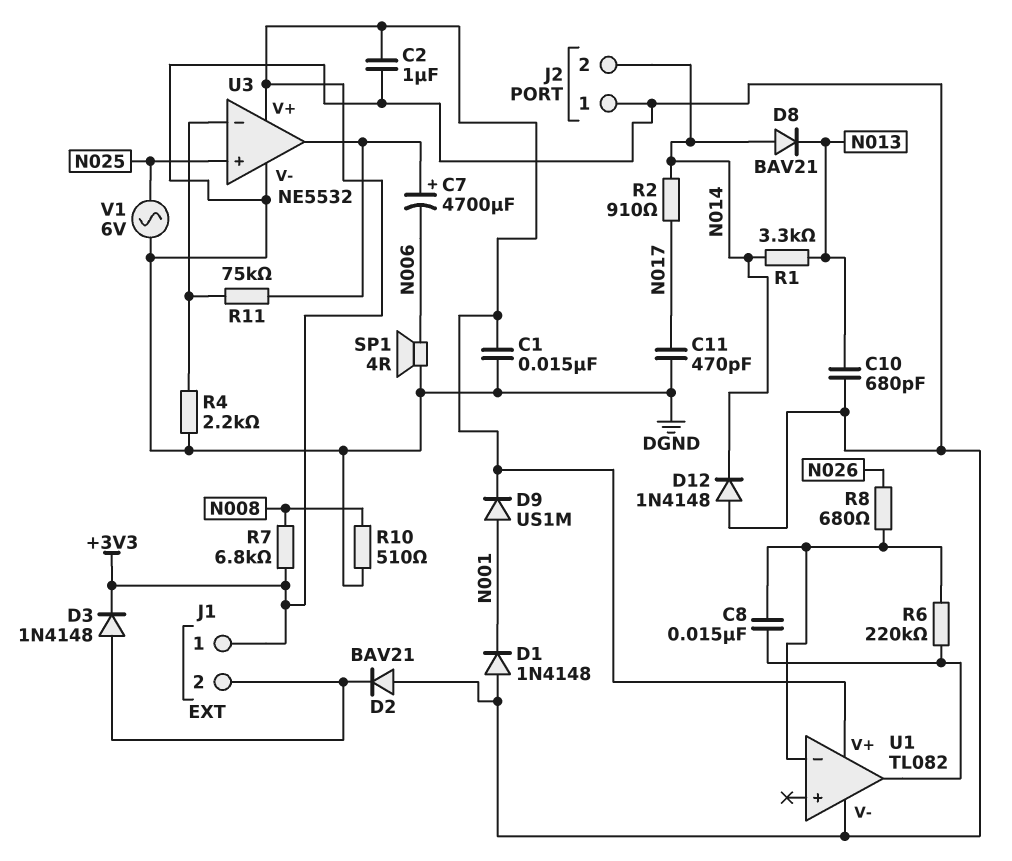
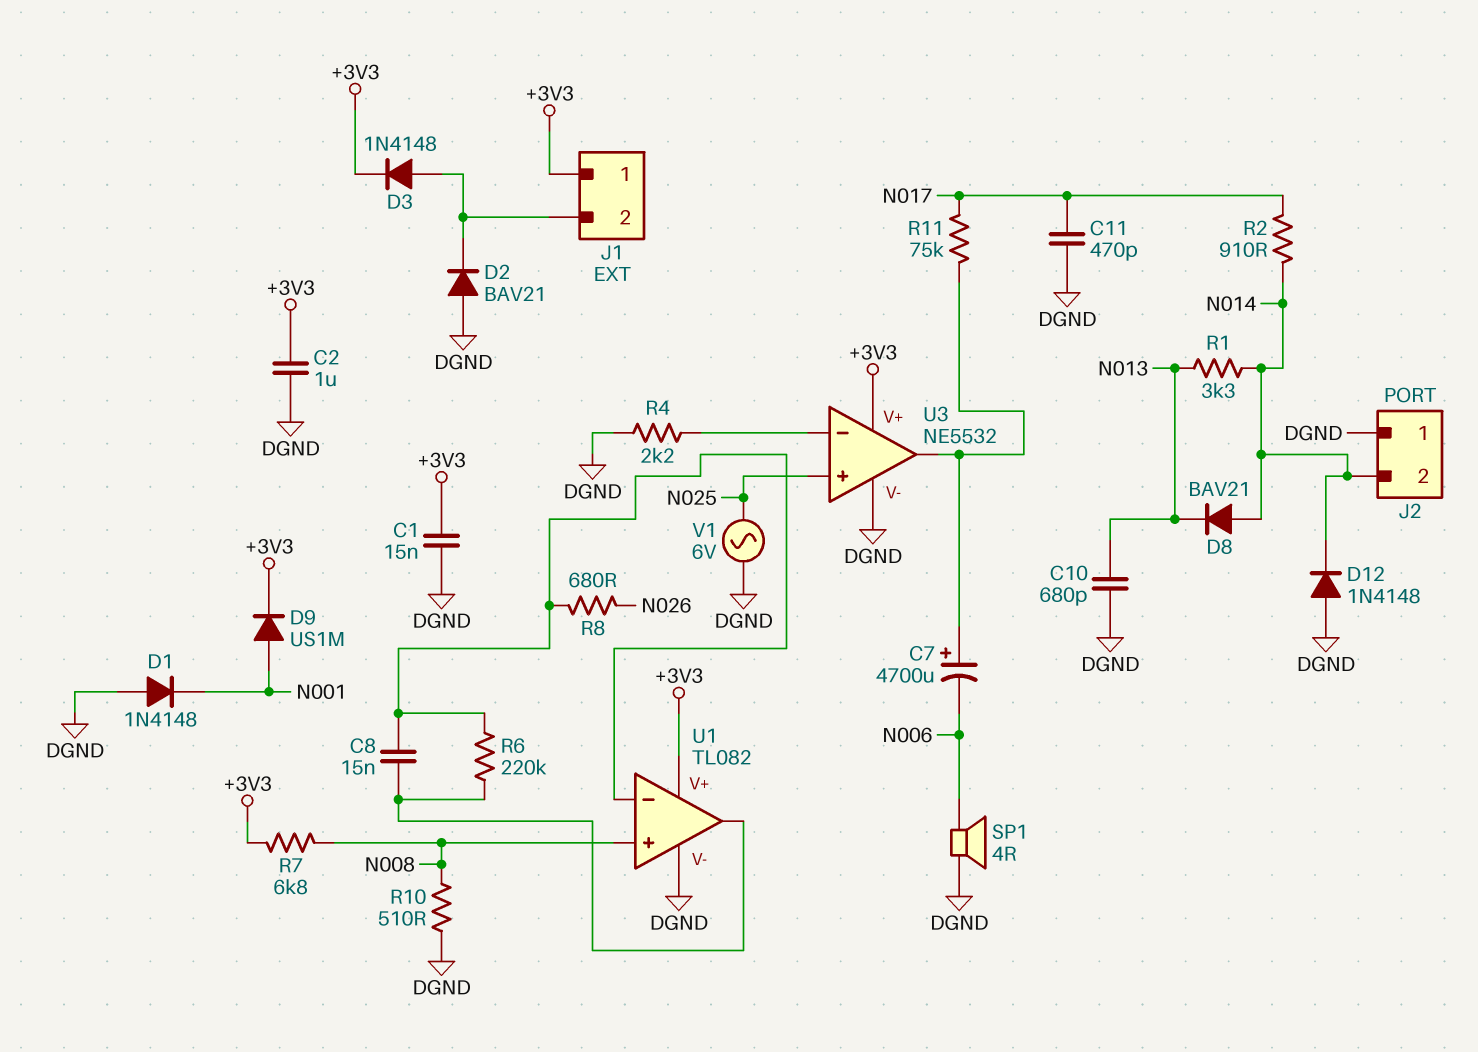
R11: 75k (U3/in-, U3/out) -> 75k (N017, U3/out)
U1 pin in+: none -> N008

